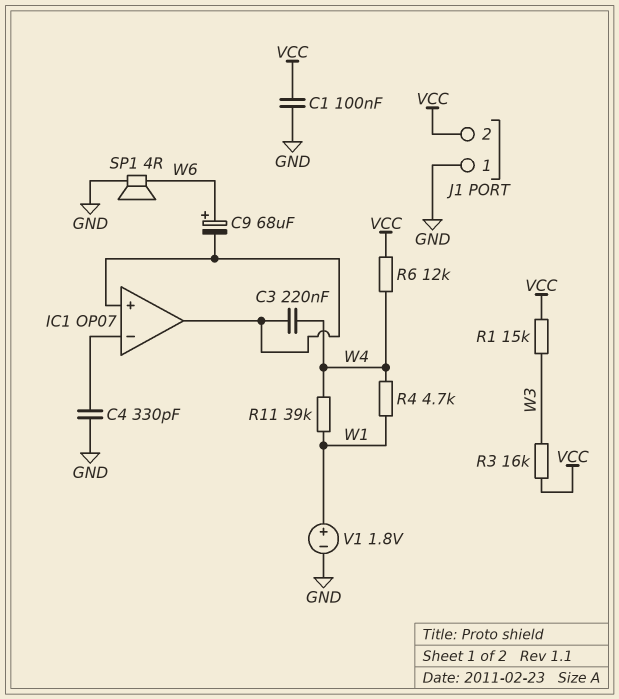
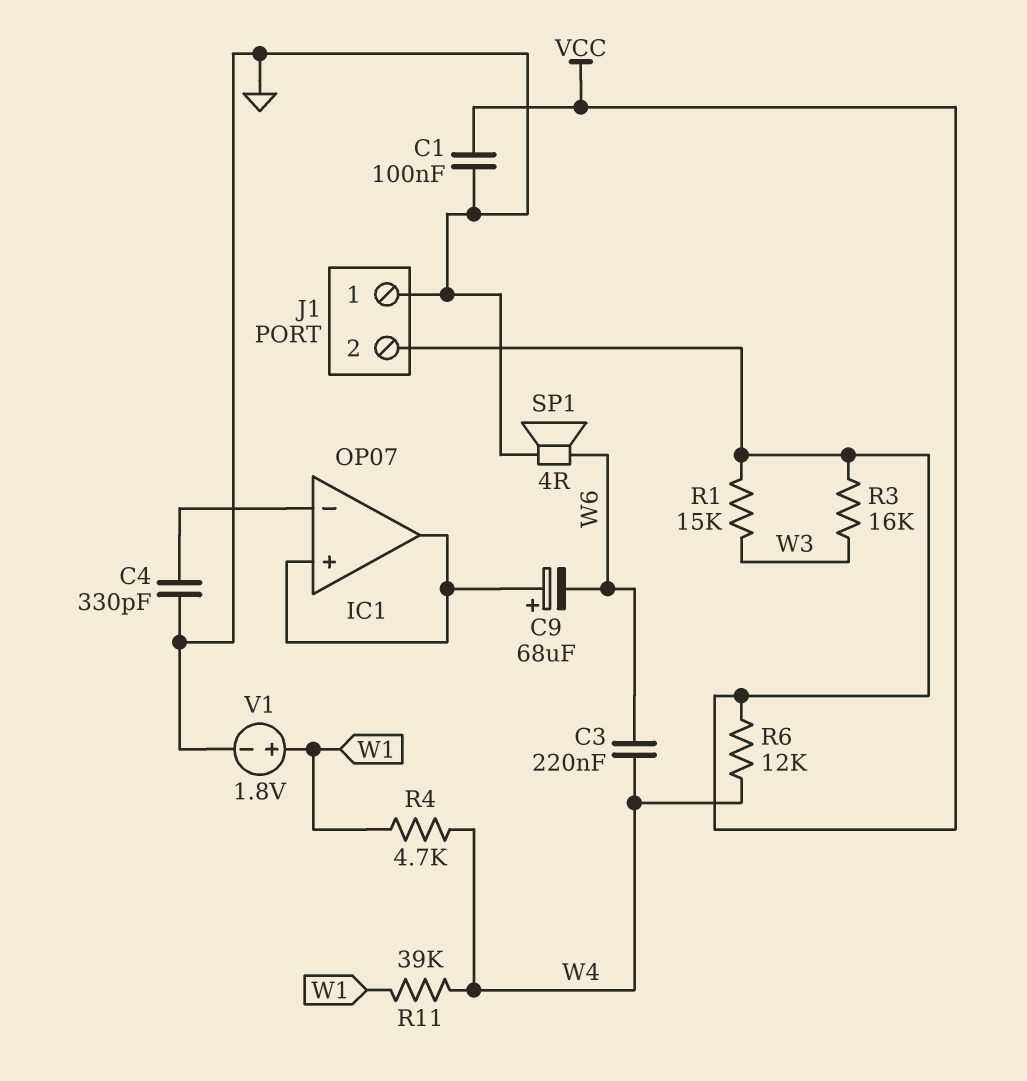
C3: 220nF (IC1/in+, W4) -> 220nF (W4, W6)
C9: 68uF (plus W6, minus IC1/in+) -> 68uF (plus IC1/in+, minus W6)

